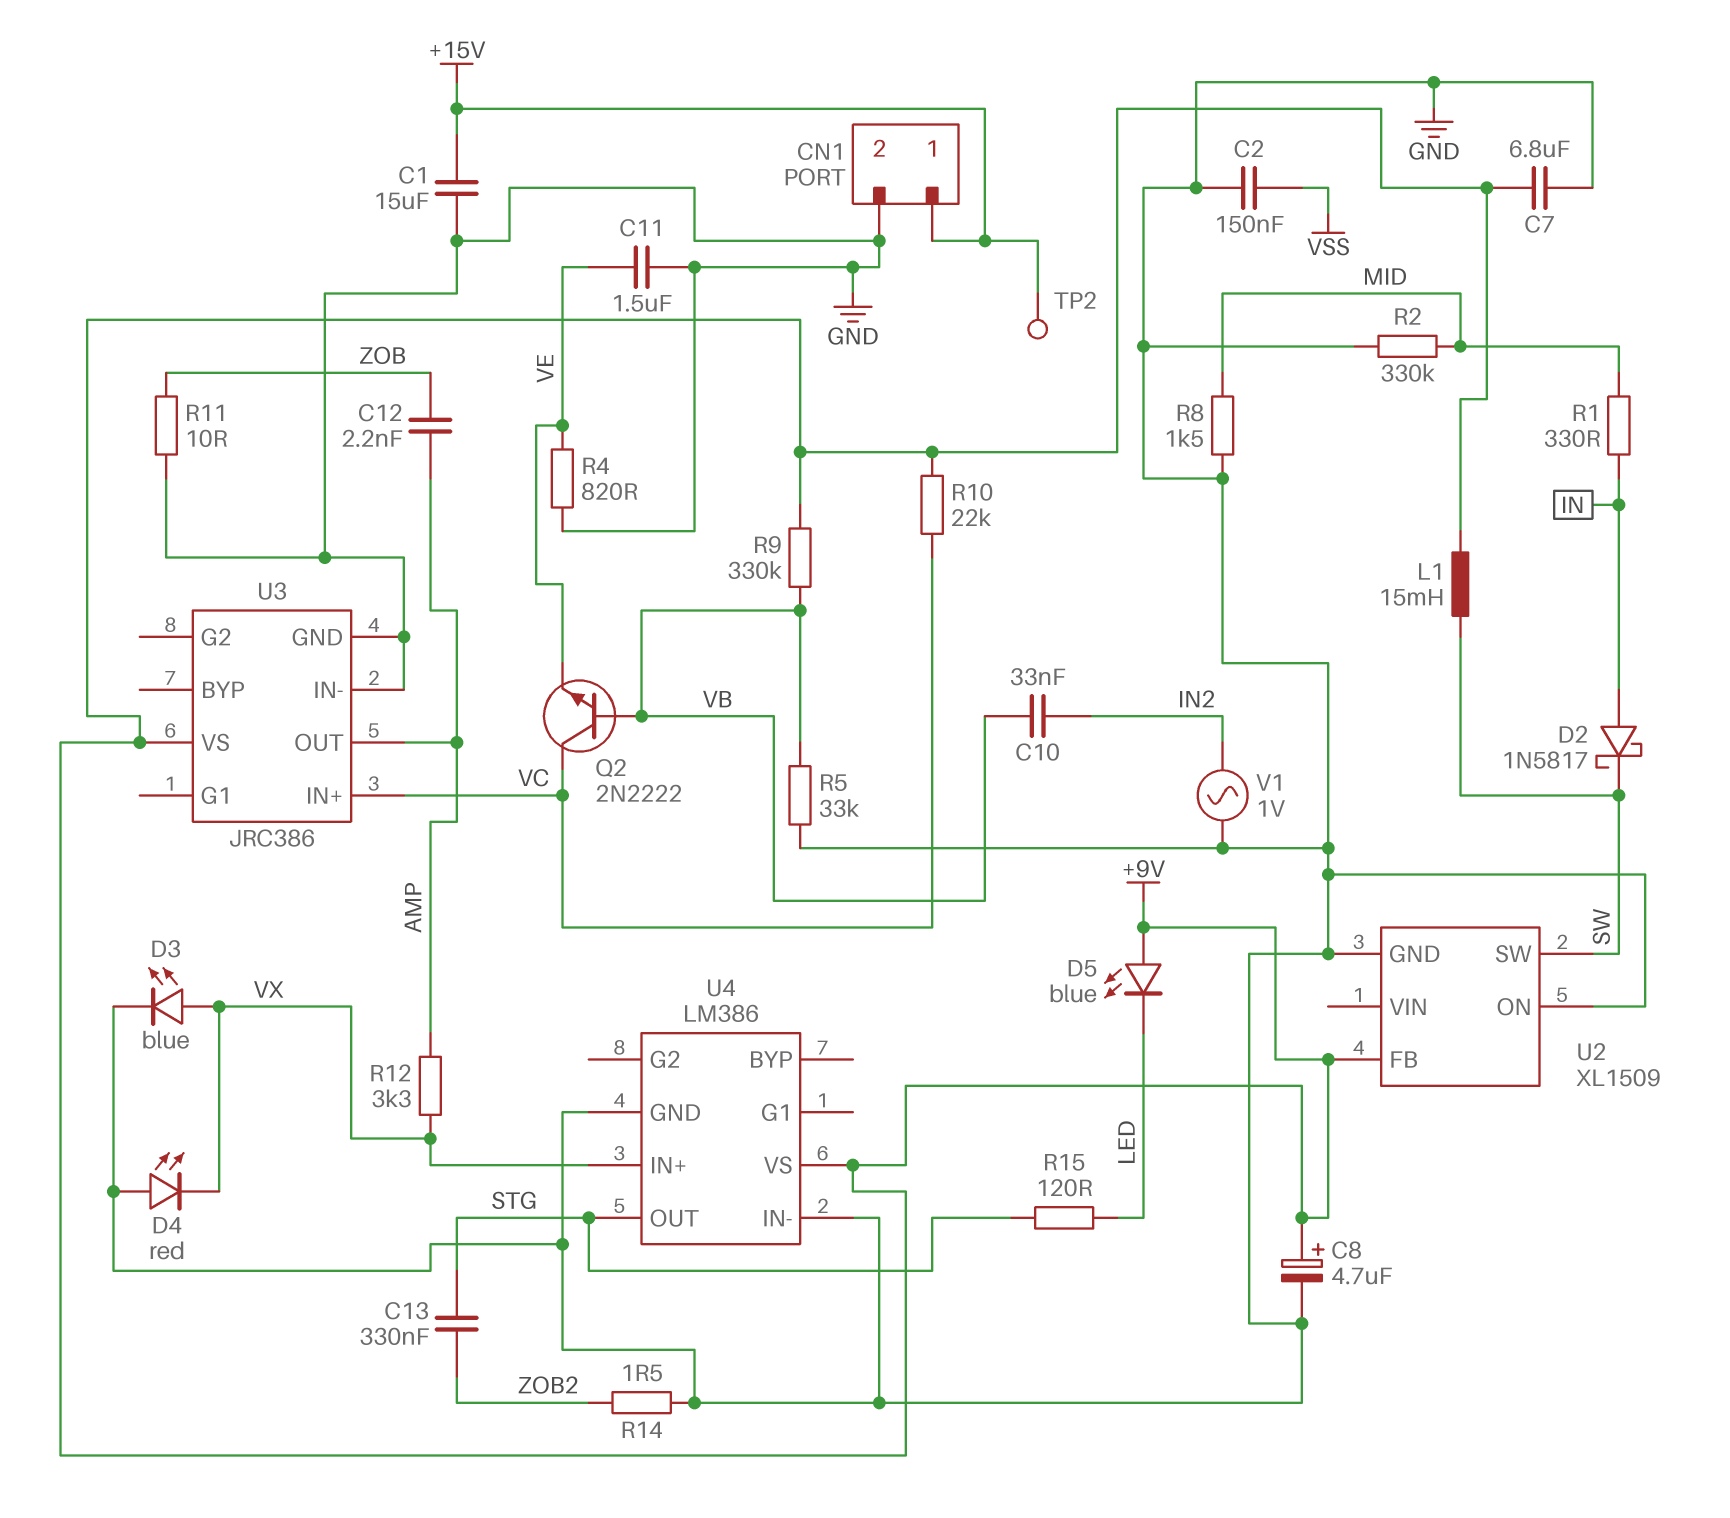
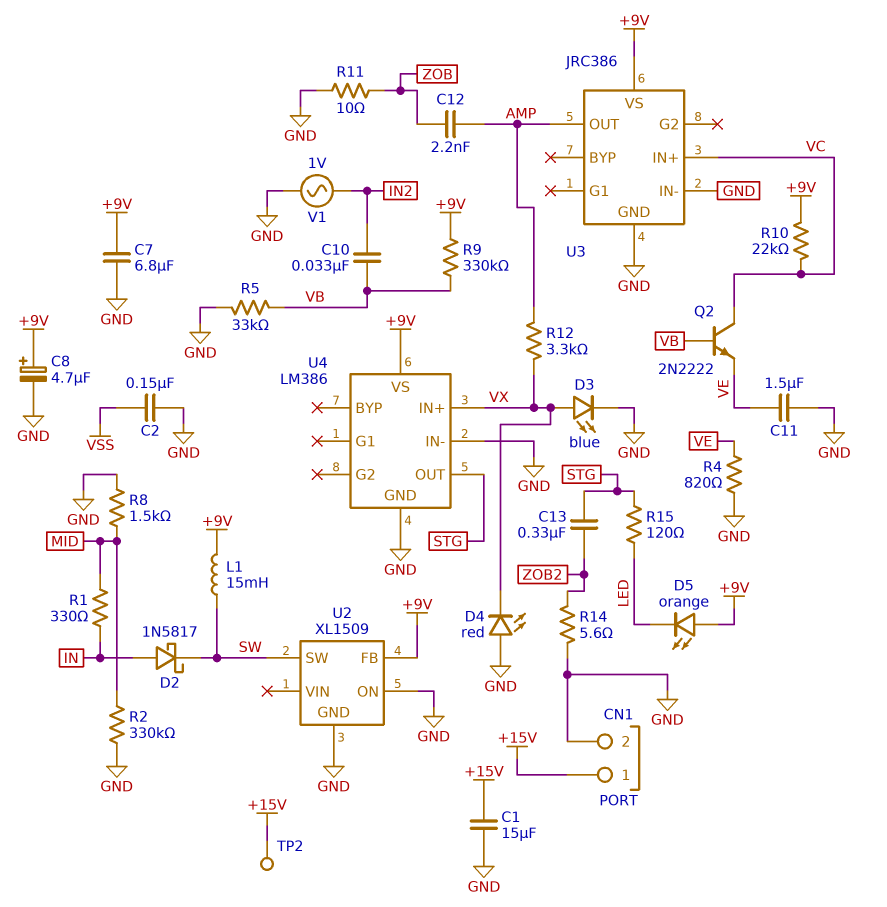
D5: LED blue (A +9V, K LED) -> LED orange (A +9V, K LED)
R14: 1.5 (GND, ZOB2) -> 5.6 (GND, ZOB2)

